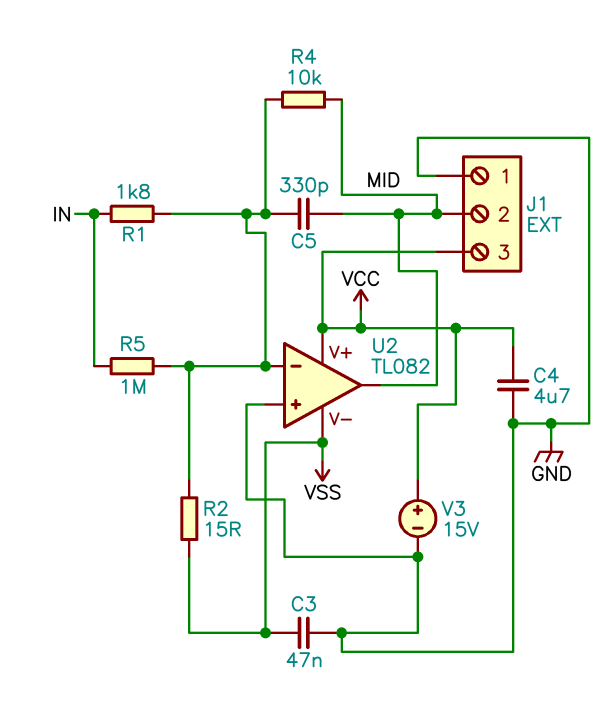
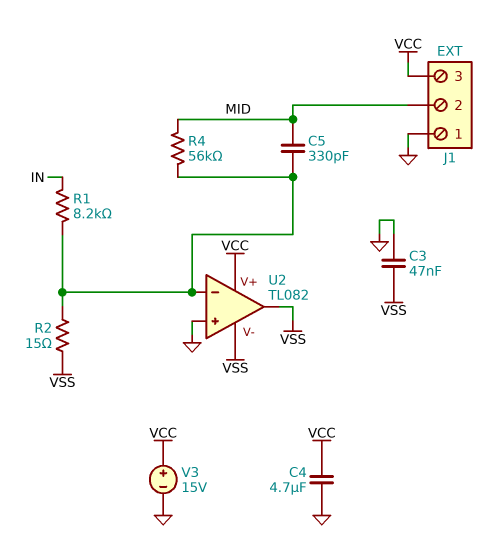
R1: 1.8k (IN, U2/in-) -> 8.2k (IN, U2/in-)
R4: 10k (MID, U2/in-) -> 56k (MID, U2/in-)
R5: 1M (IN, U2/in-) -> none
U2 pin out: MID -> VSS

